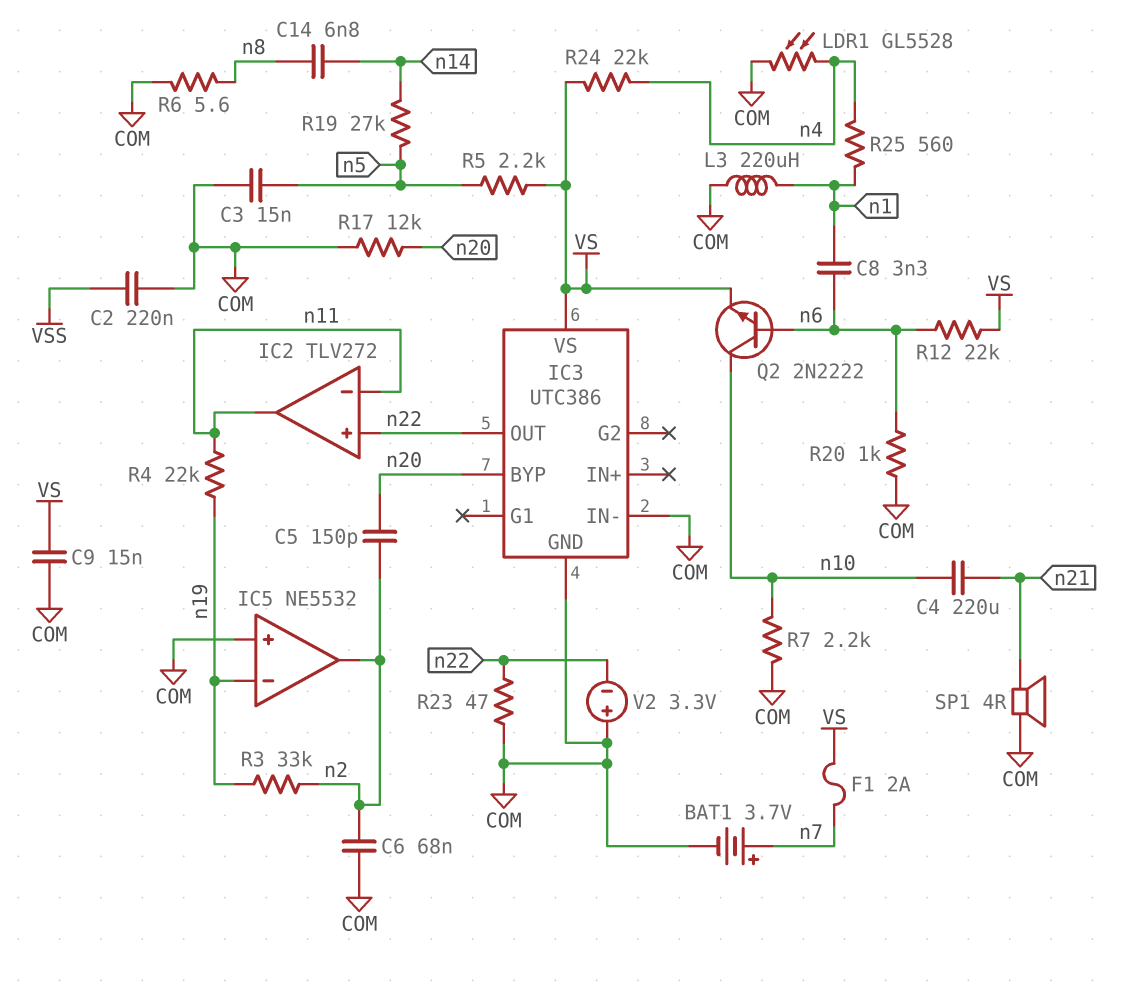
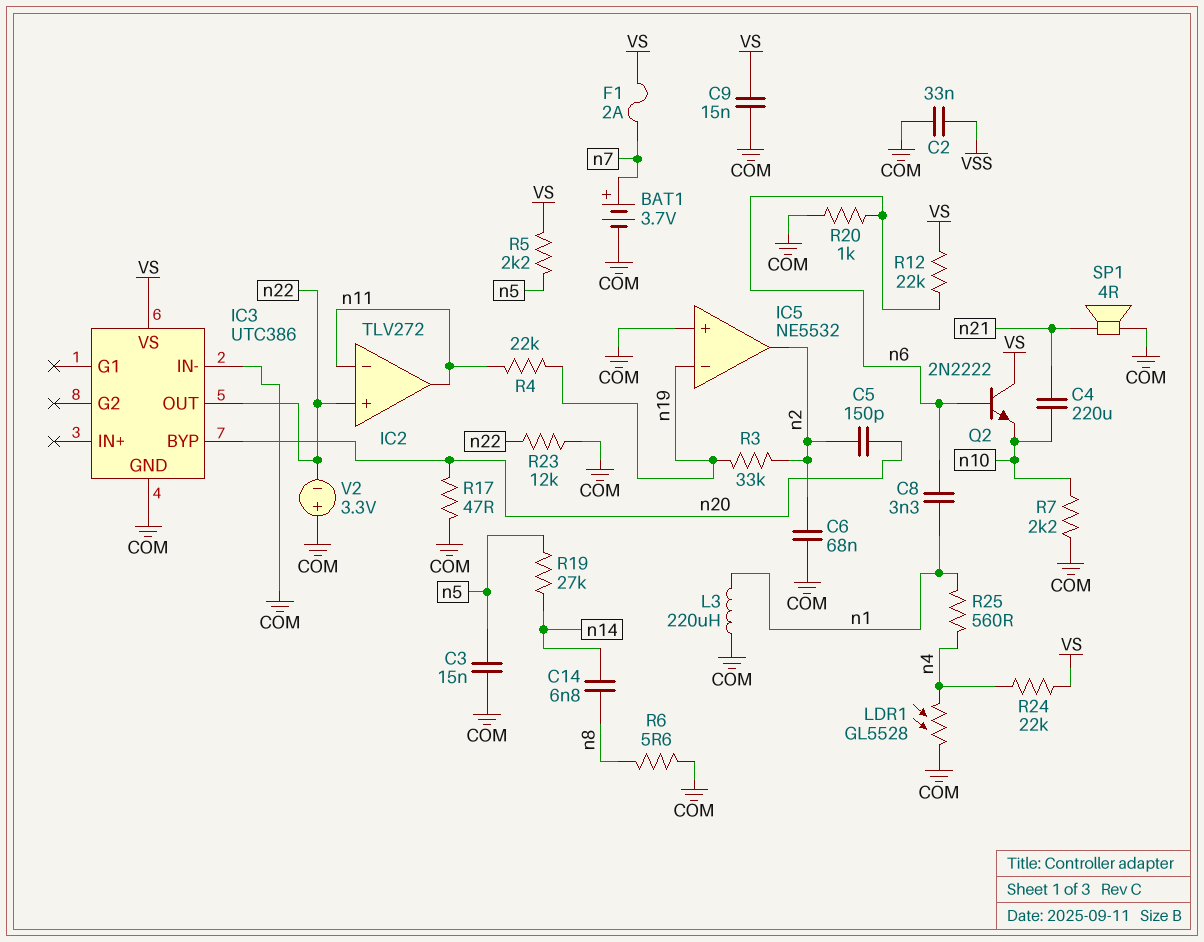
C2: 220nF (COM, VSS) -> 33nF (COM, VSS)
Q2: NPN 2N2222 (B n6, C n10, E VS) -> NPN 2N2222 (B n6, C VS, E n10)
R17: 12k (COM, n20) -> 47 (COM, n20)
R23: 47 (COM, n22) -> 12k (COM, n22)

